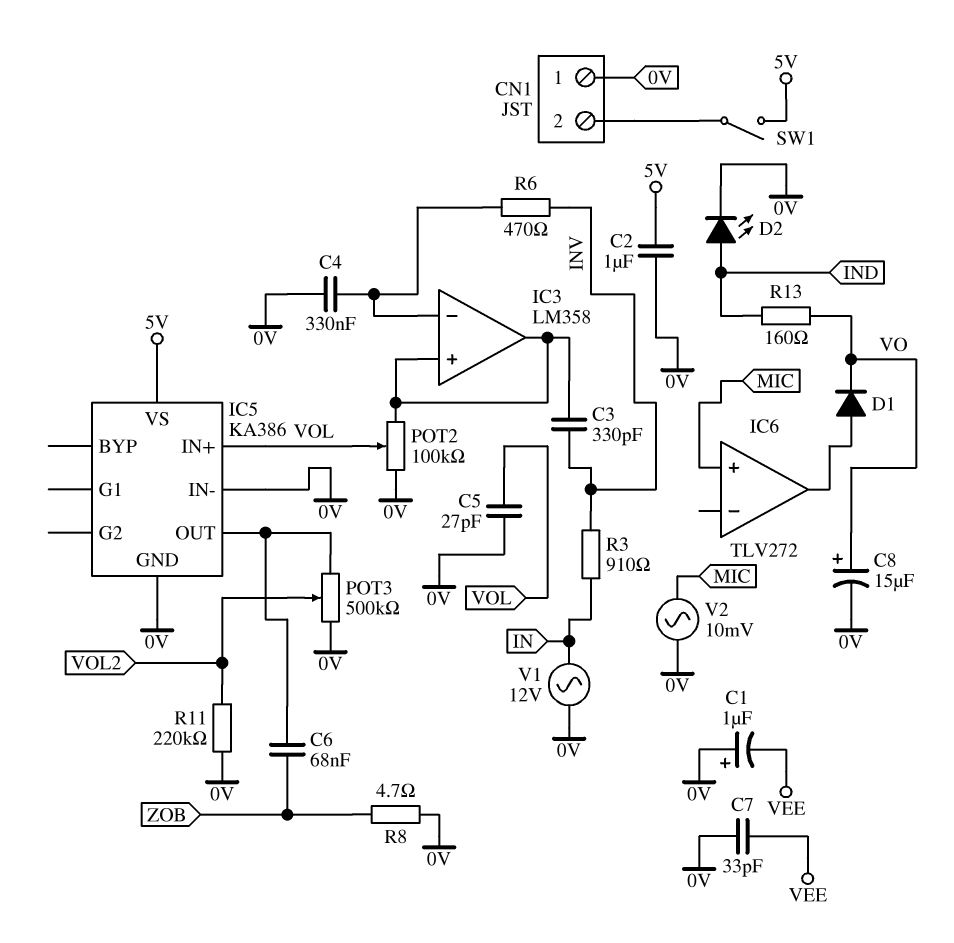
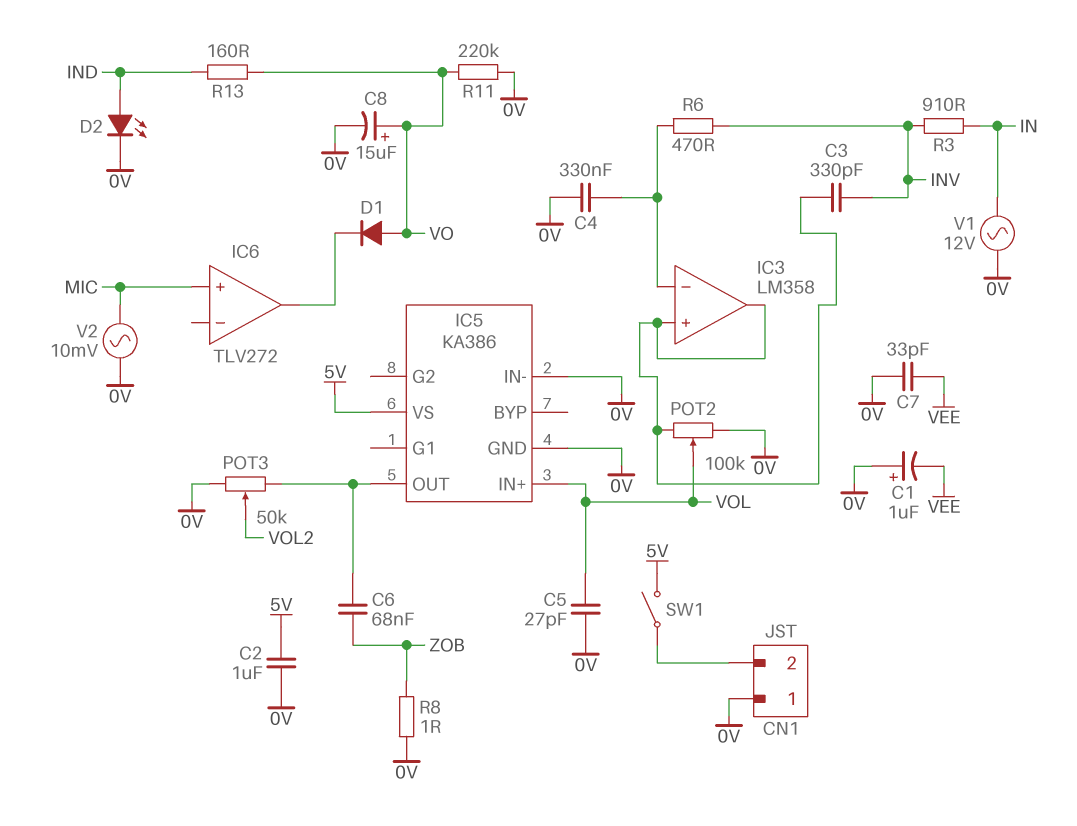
D1: diode (A IC6/out, K VO) -> diode (A VO, K IC6/out)
POT3: 500k (0V, IC5/OUT, wiper VOL2) -> 50k (0V, IC5/OUT, wiper VOL2)
R8: 4.7 (0V, ZOB) -> 1 (0V, ZOB)
R11: 220k (0V, VOL2) -> 220k (0V, VO)

